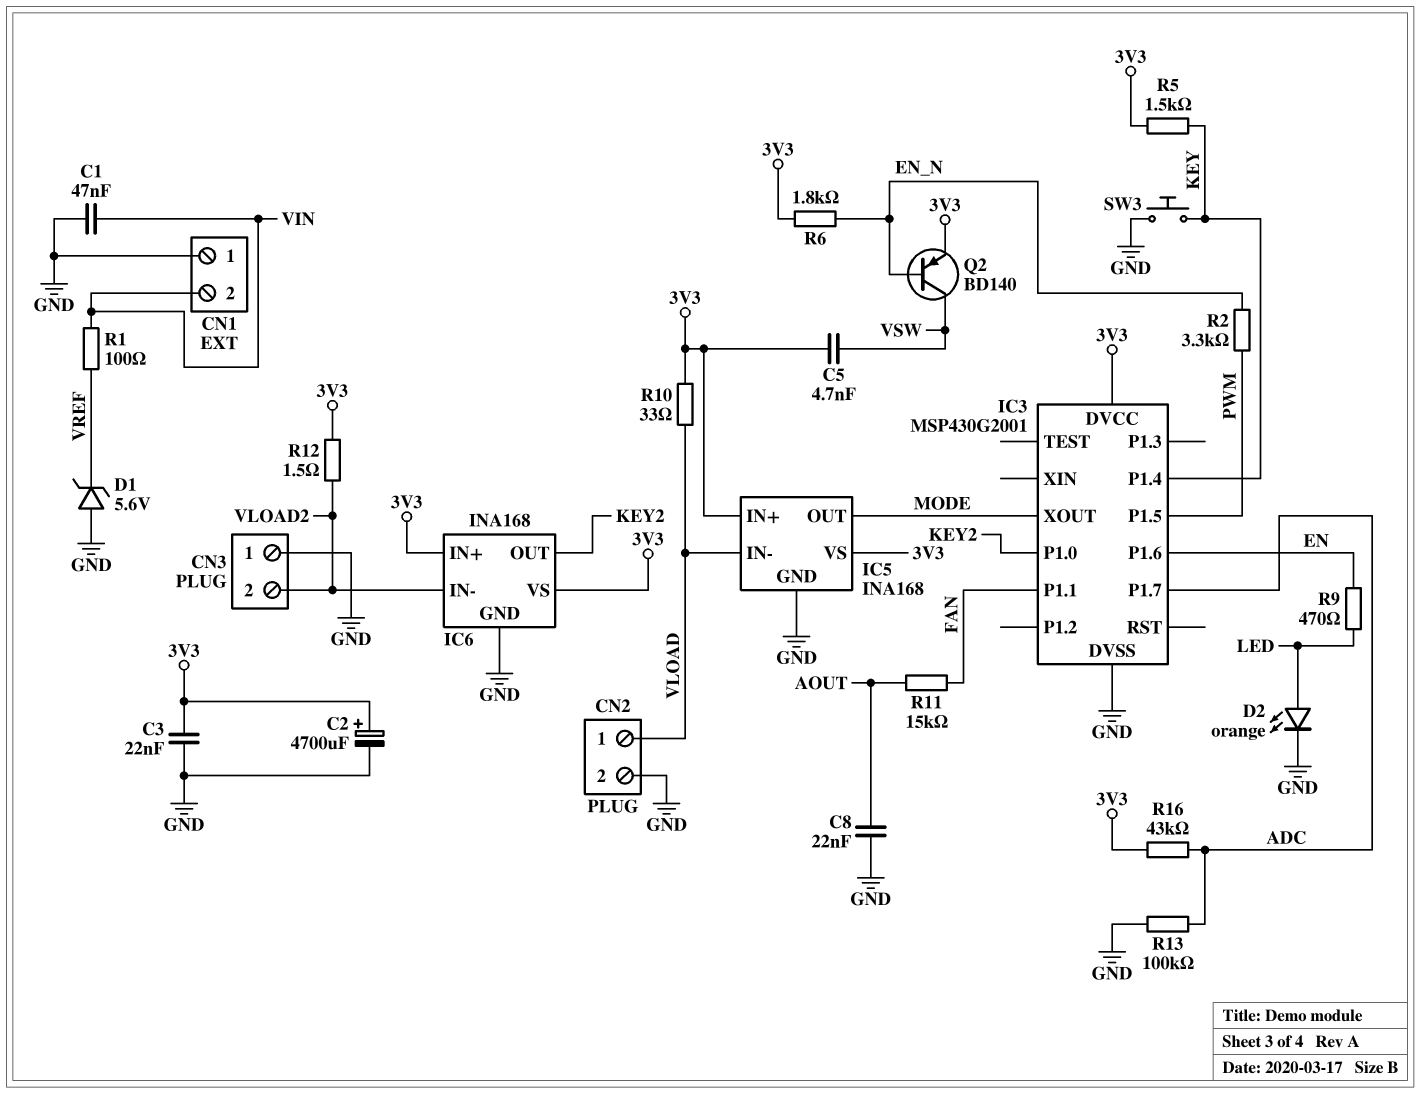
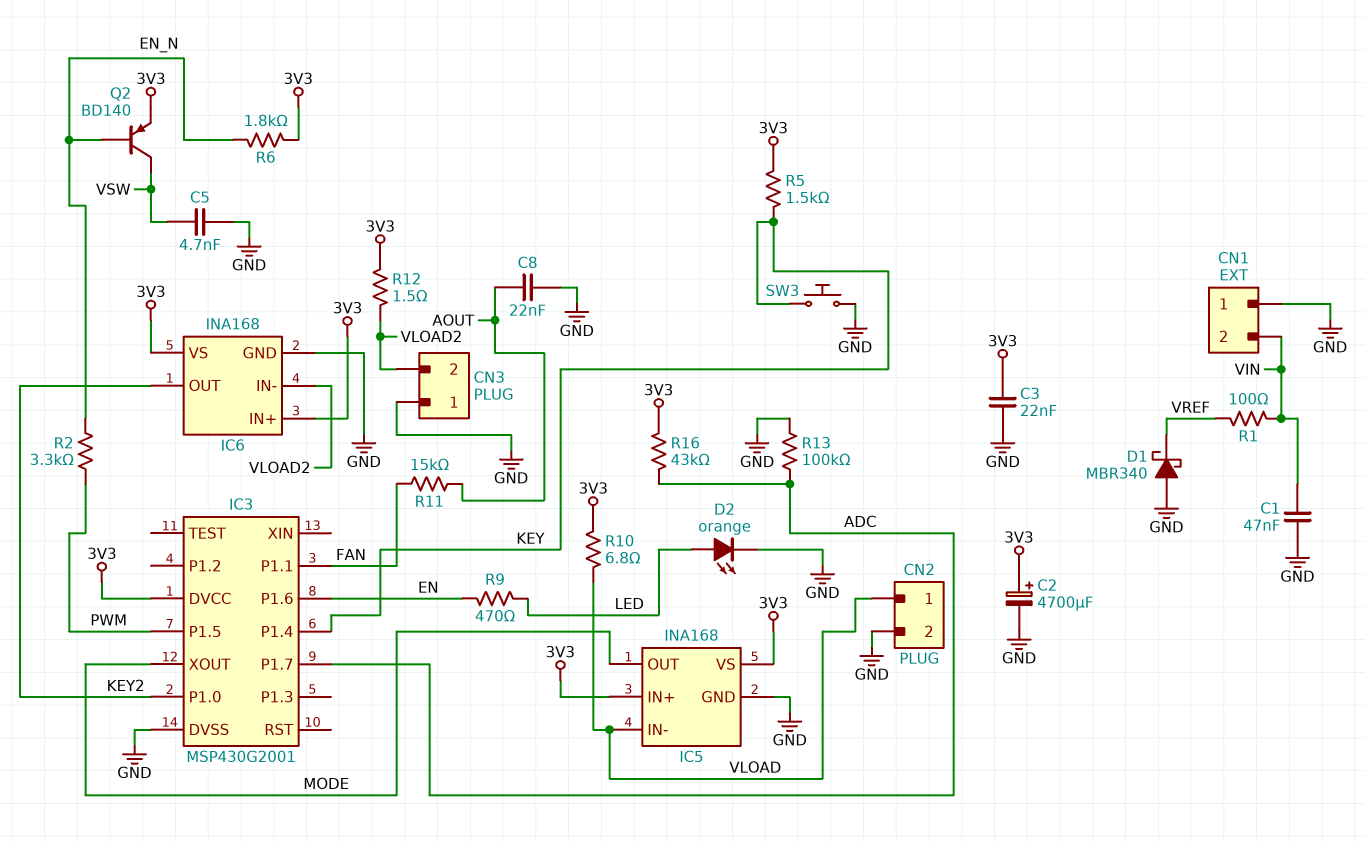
C5: 4.7nF (3V3, VSW) -> 4.7nF (GND, VSW)
D1: zener 5.6V (A GND, K VREF) -> schottky MBR340 (A GND, K VREF)
R10: 33 (3V3, VLOAD) -> 6.8 (3V3, VLOAD)

